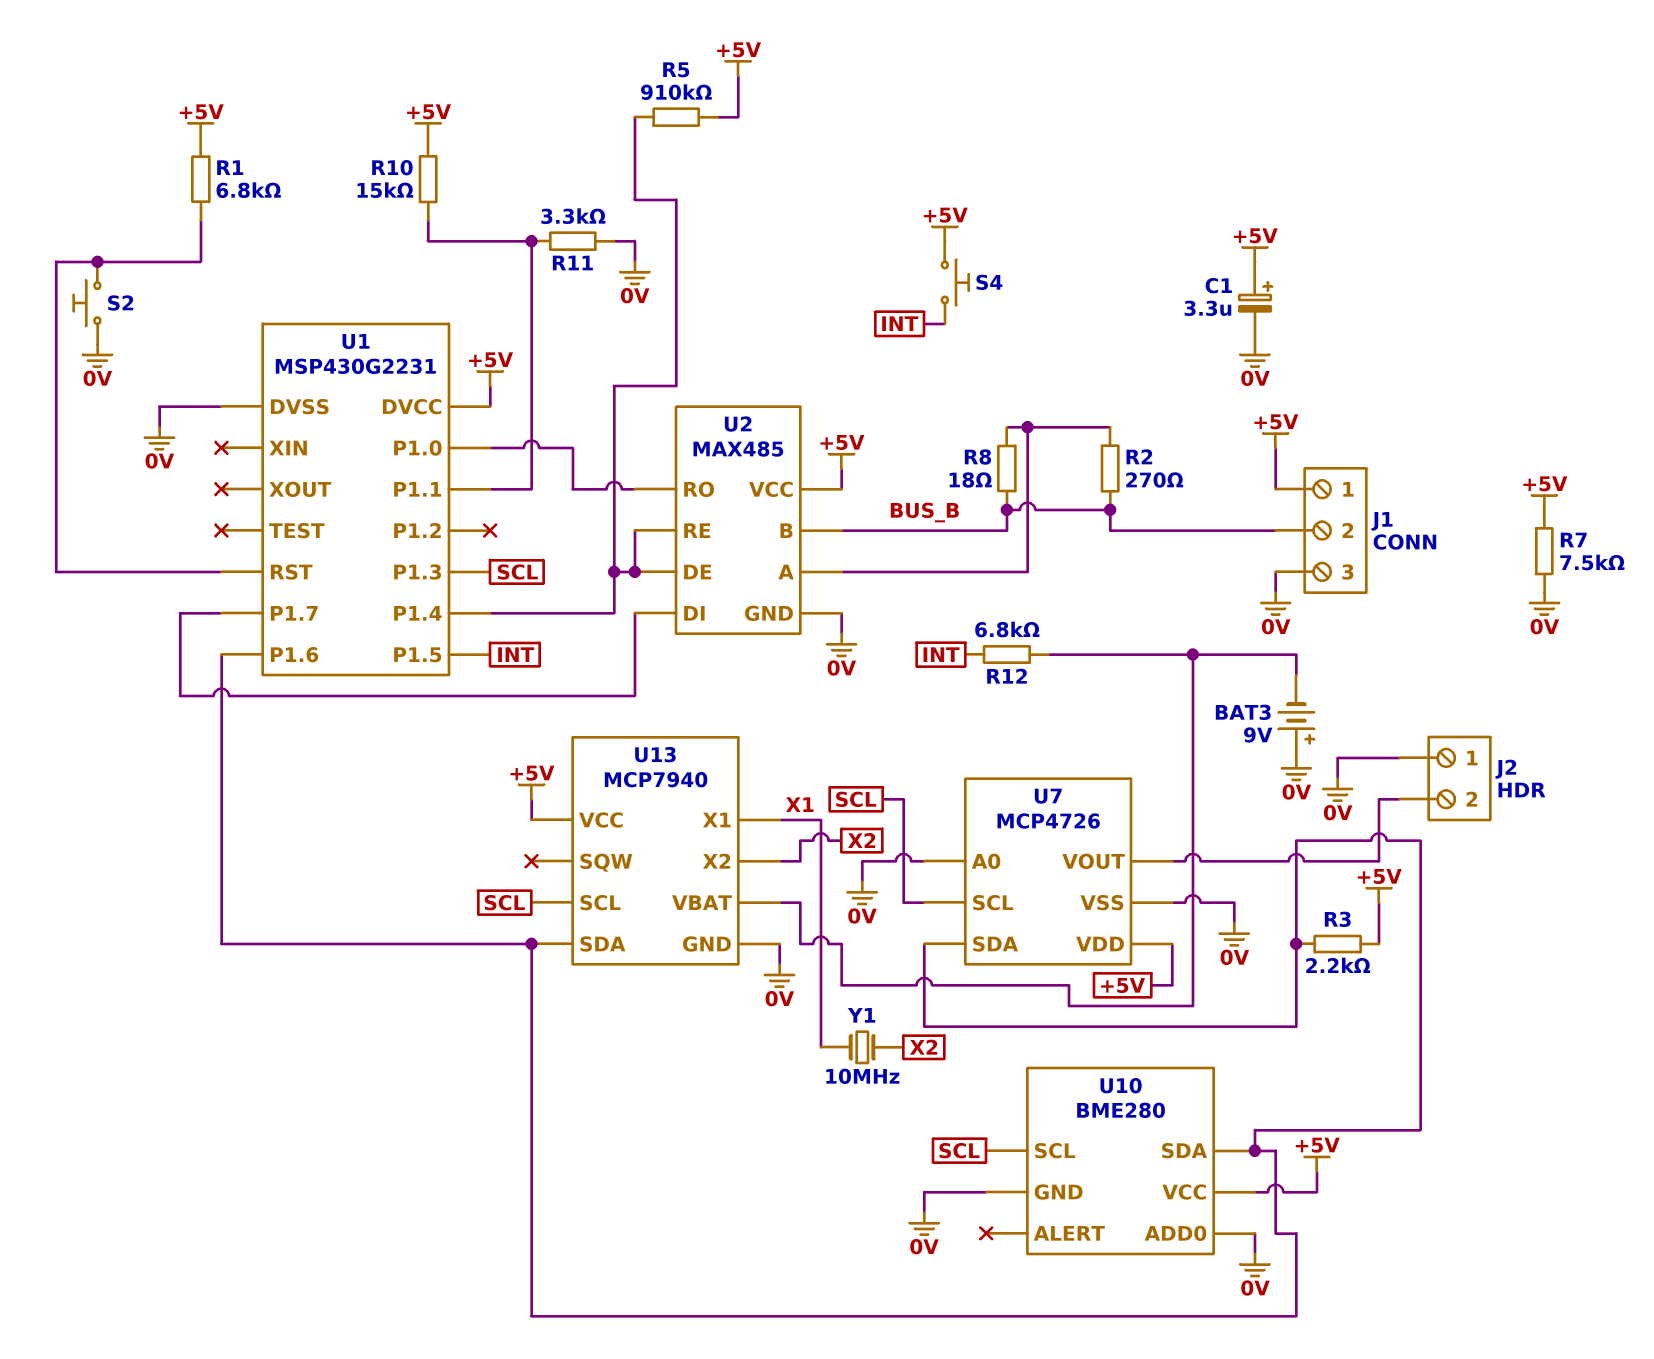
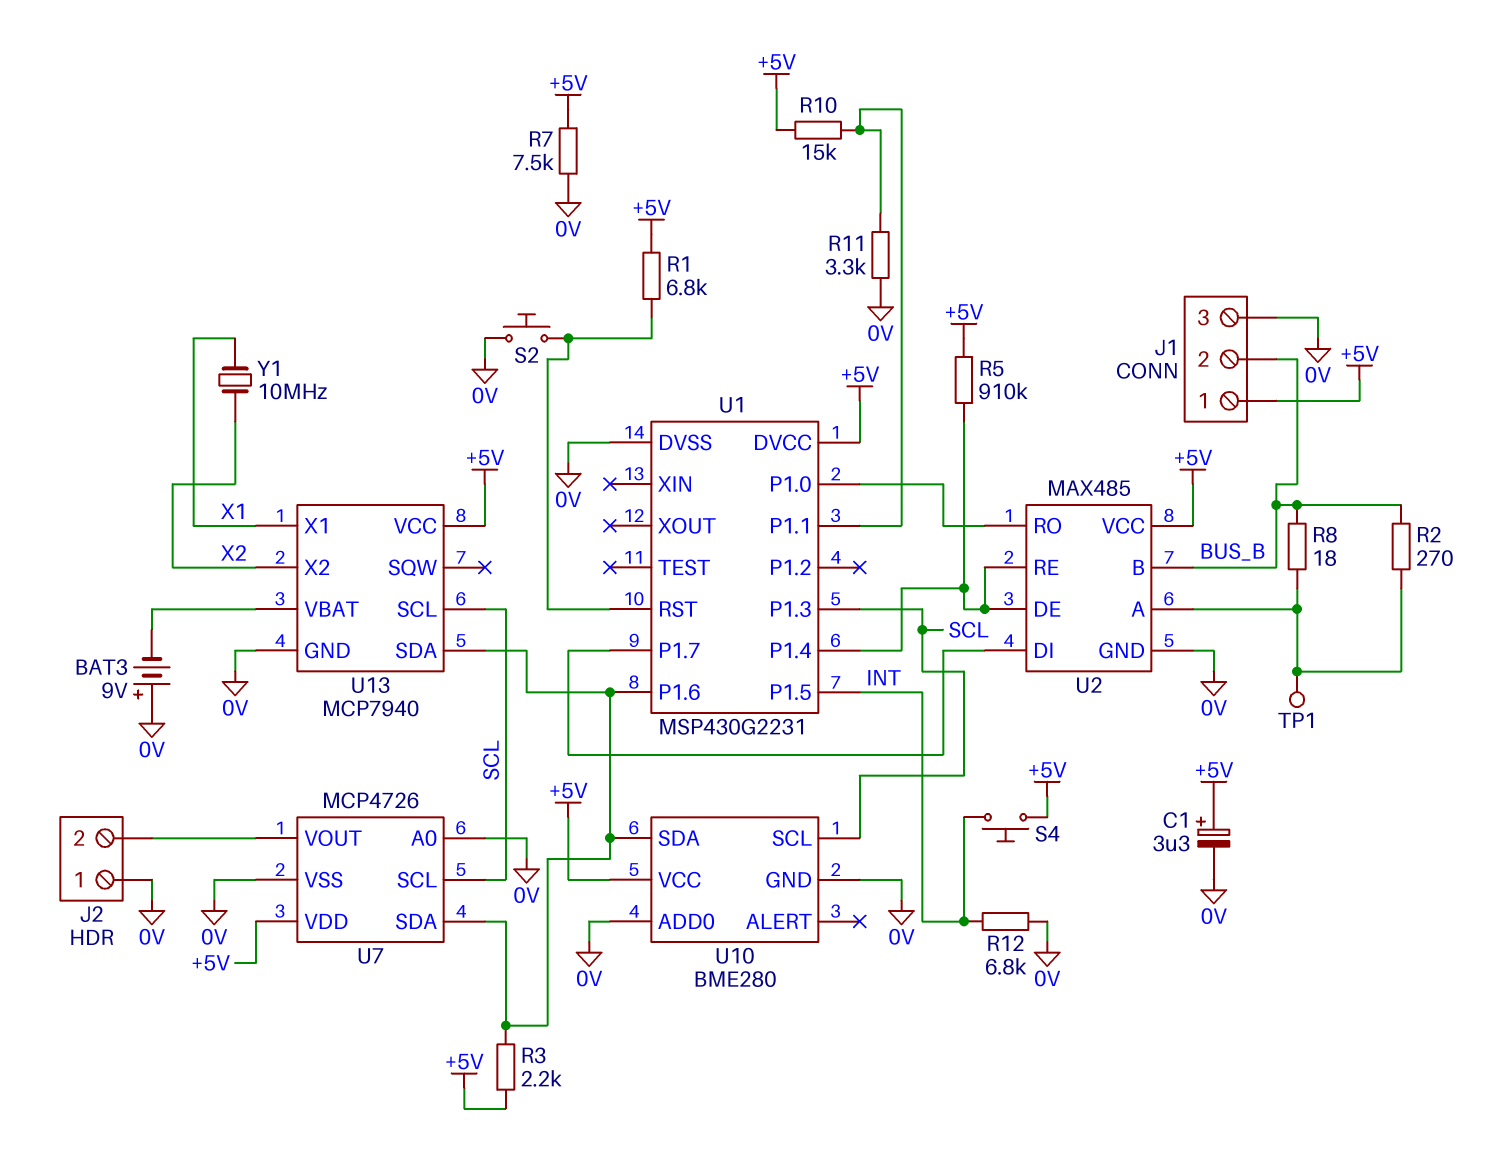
R12: 6.8k (INT, U13/VBAT) -> 6.8k (0V, INT)
TP1: none -> test point (U2/A)

